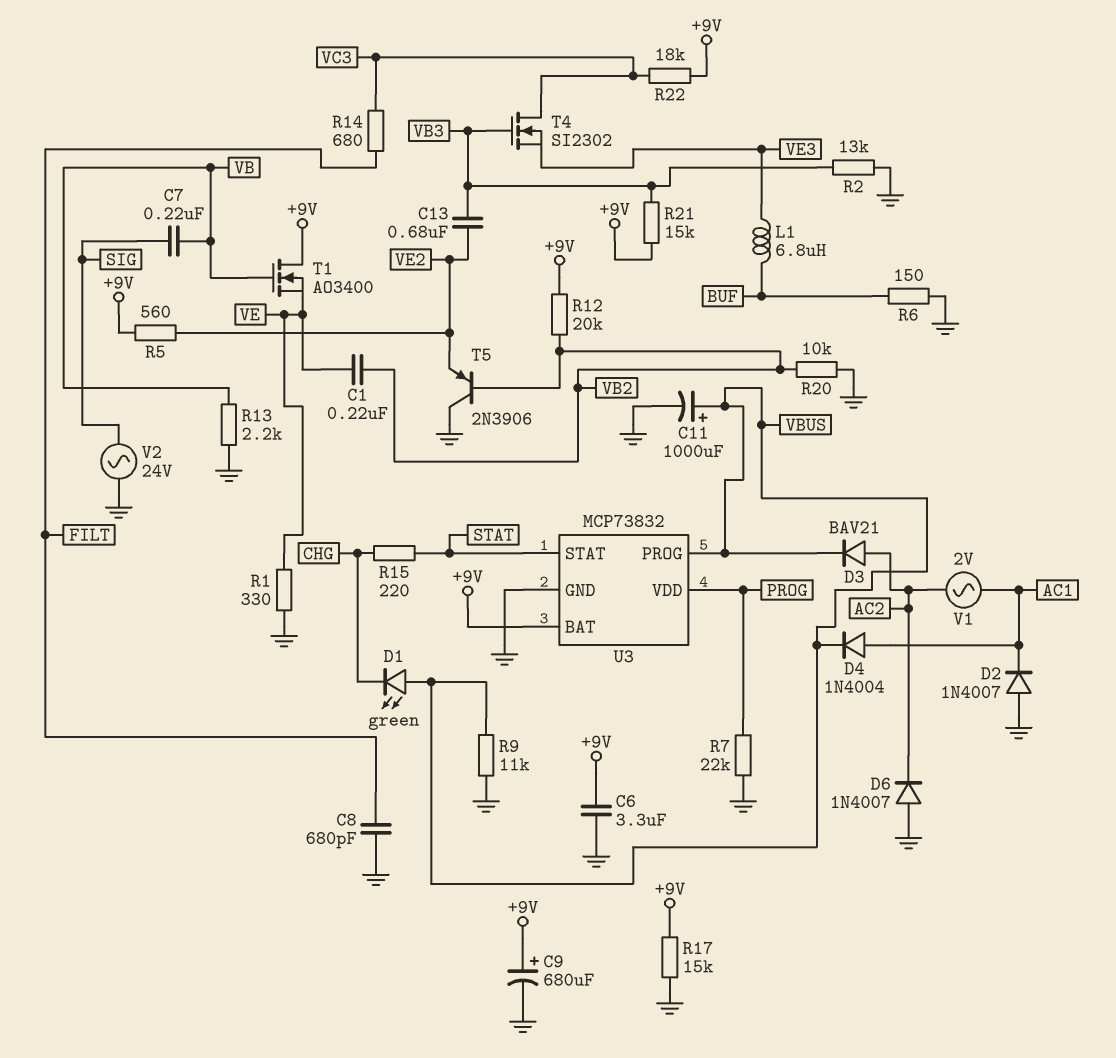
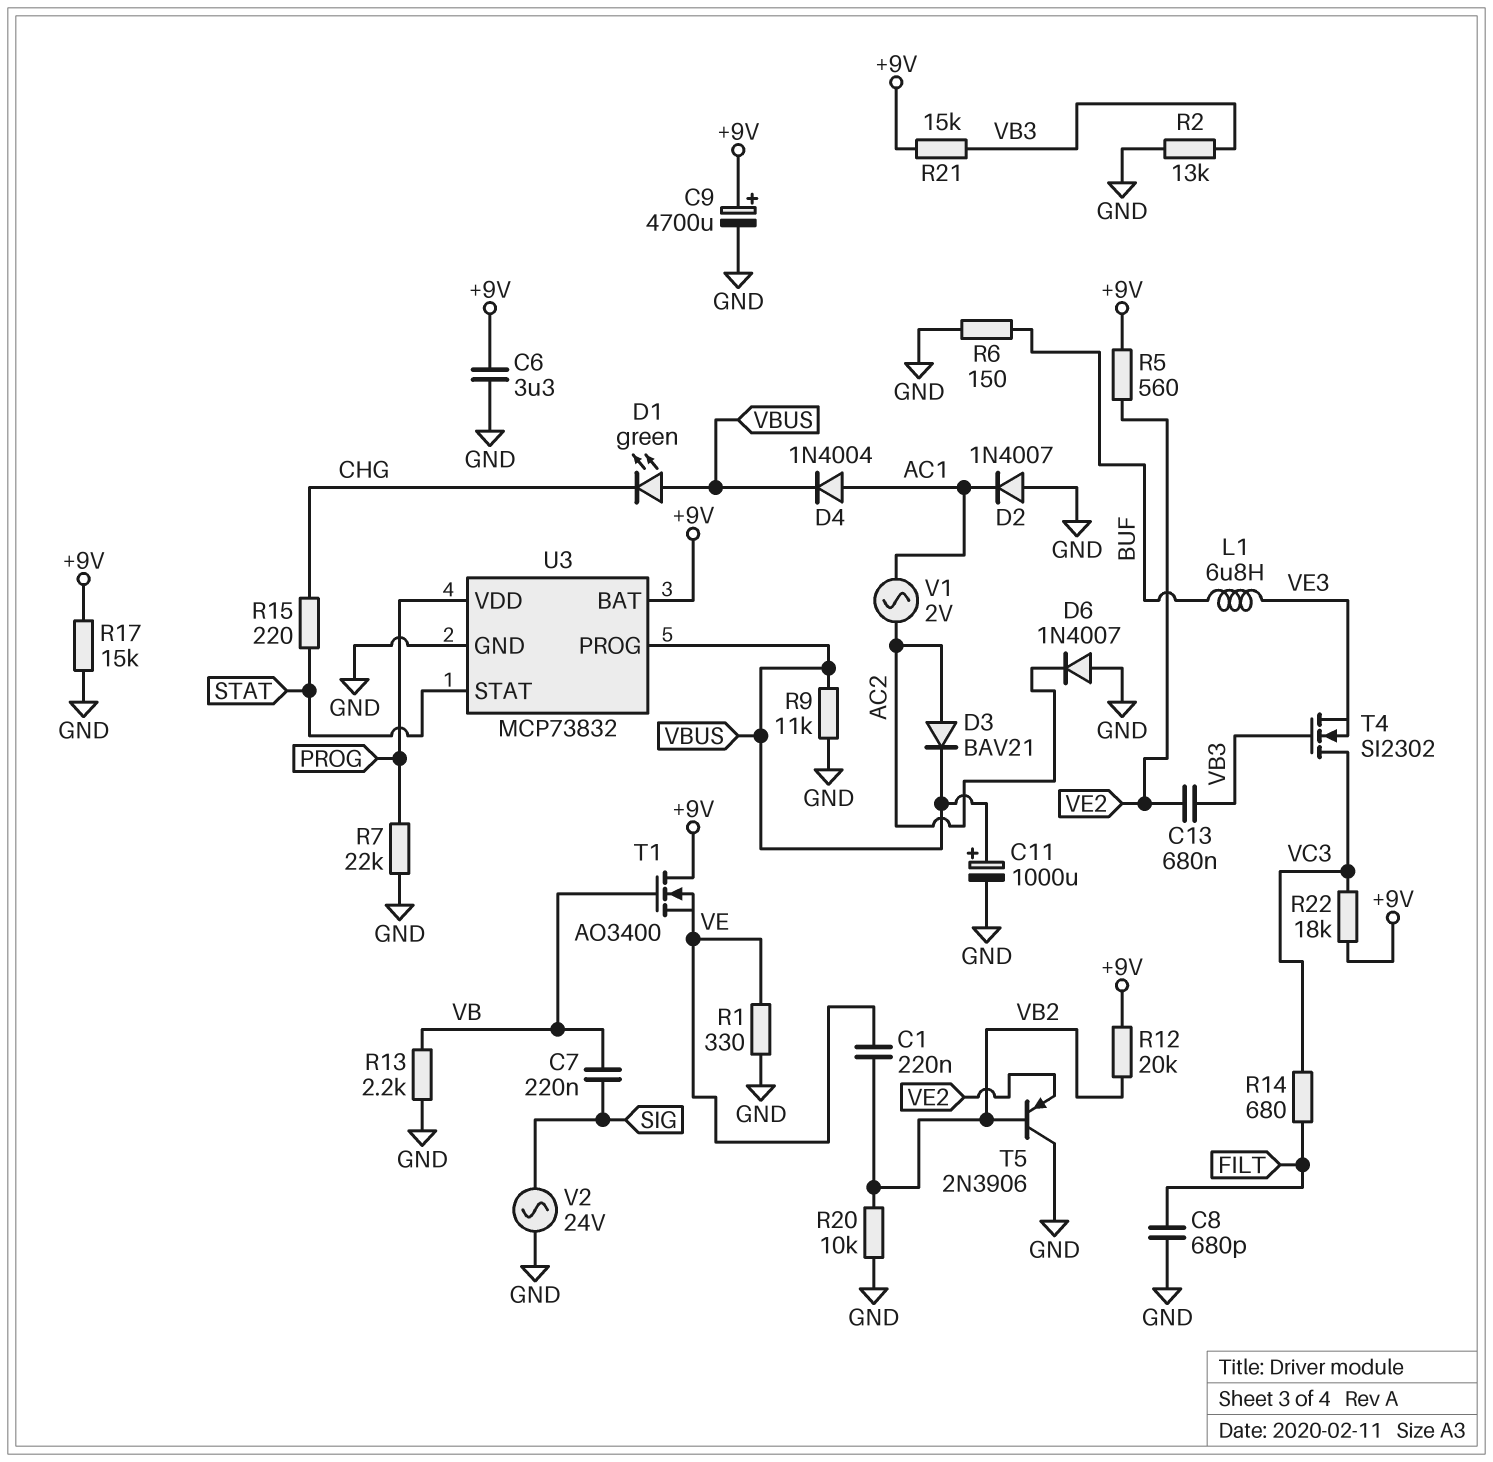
C9: 680uF (plus +9V, minus GND) -> 4700uF (plus +9V, minus GND)

